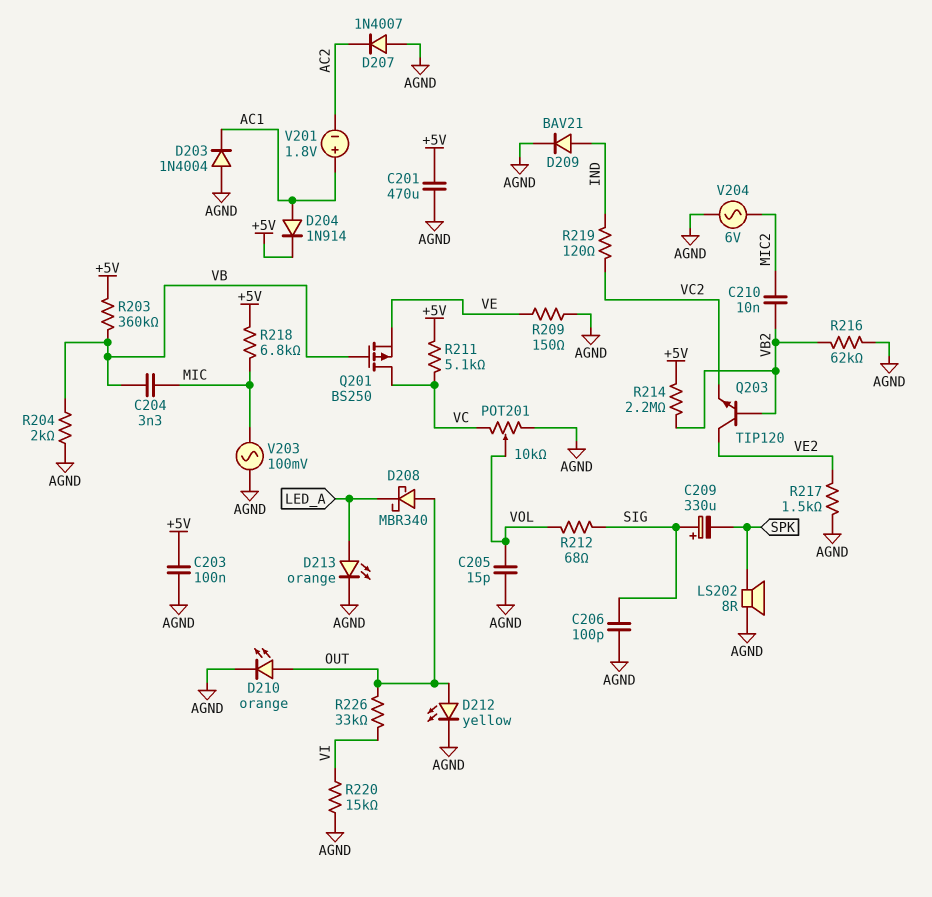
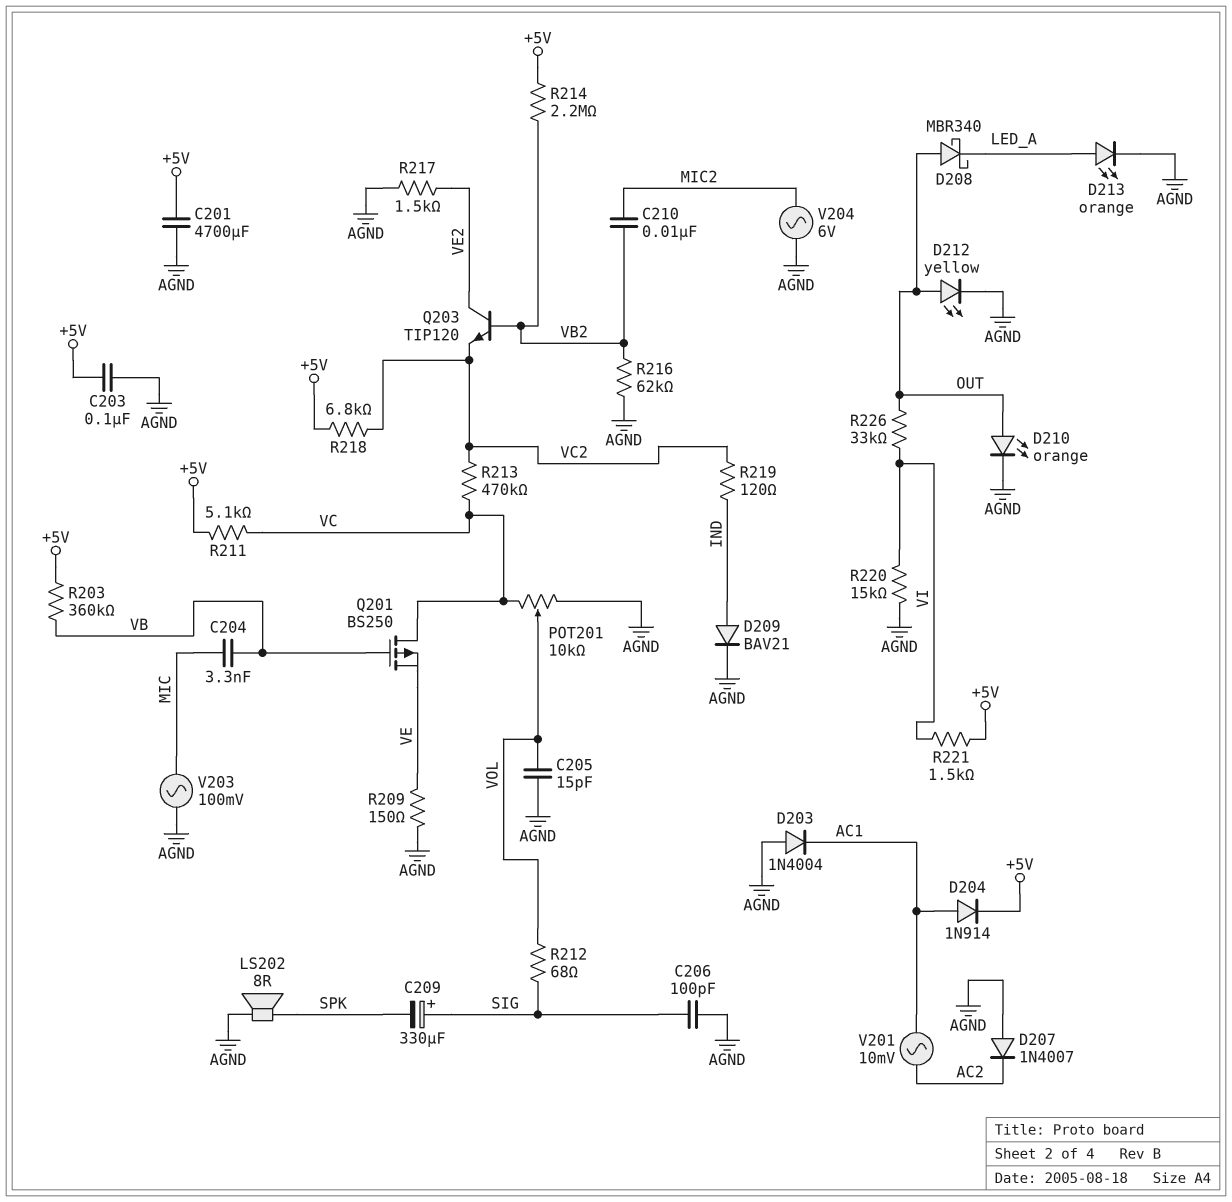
C201: 470uF (+5V, AGND) -> 4700uF (+5V, AGND)
R204: 2k (AGND, VB) -> none
R213: none -> 470k (VC, VC2)
R218: 6.8k (+5V, MIC) -> 6.8k (+5V, VC2)
R221: none -> 1.5k (+5V, VI)
V201: 1.8V (plus AC1, minus AC2) -> AC 10mV (AC1, AC2)

